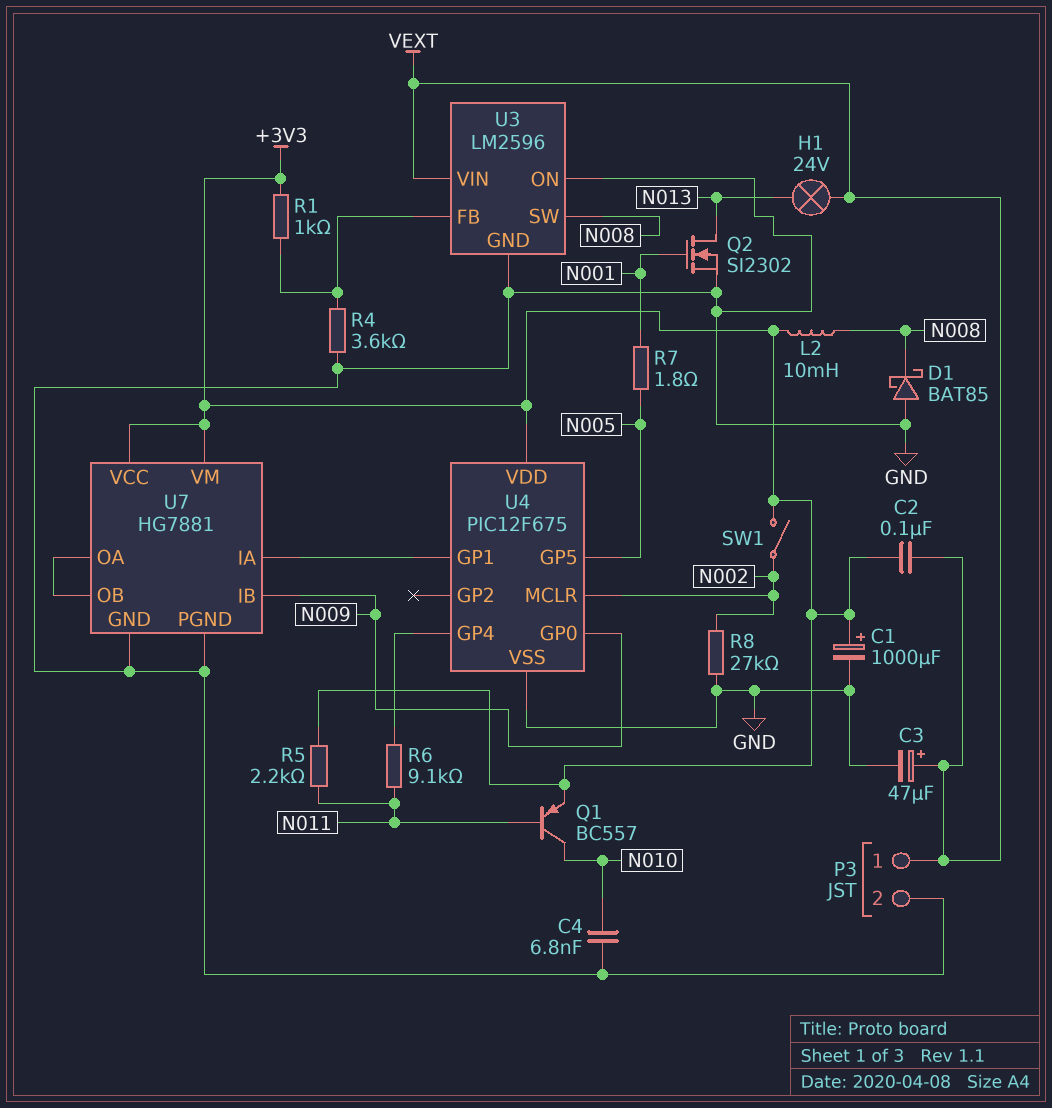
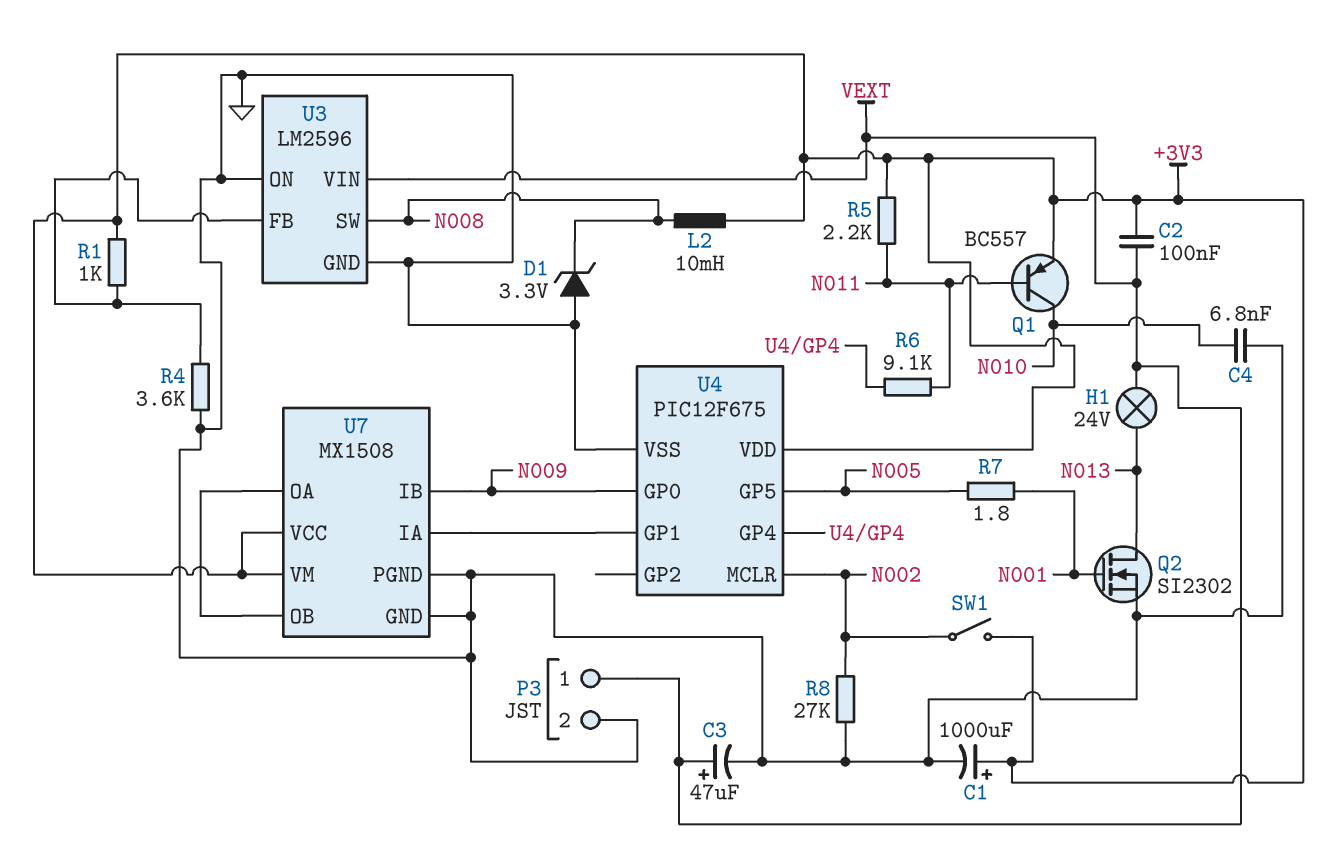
D1: schottky BAT85 (A GND, K N008) -> zener 3.3V (A GND, K N008)
U7: HG7881 -> MX1508

